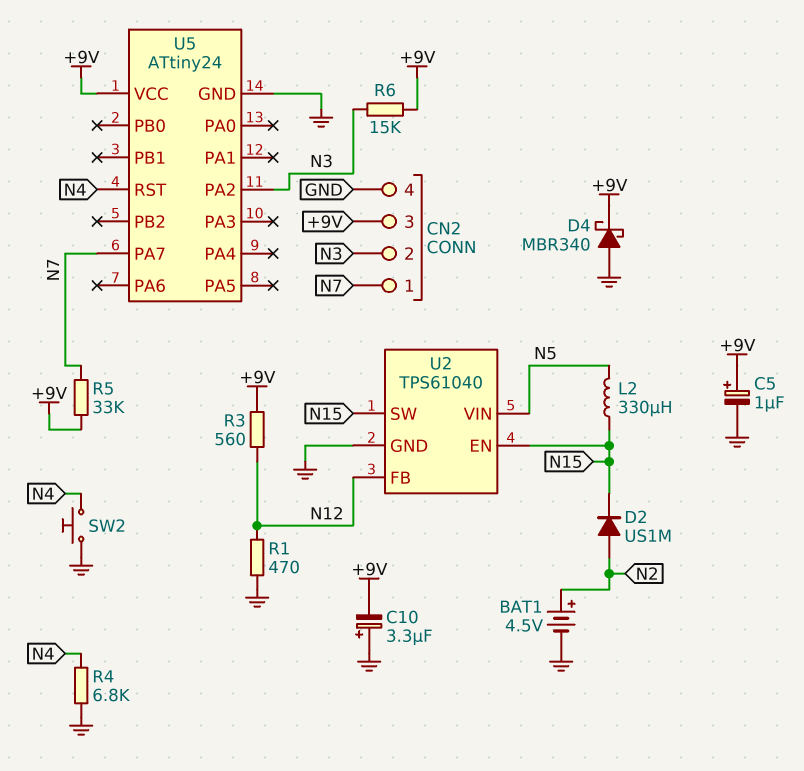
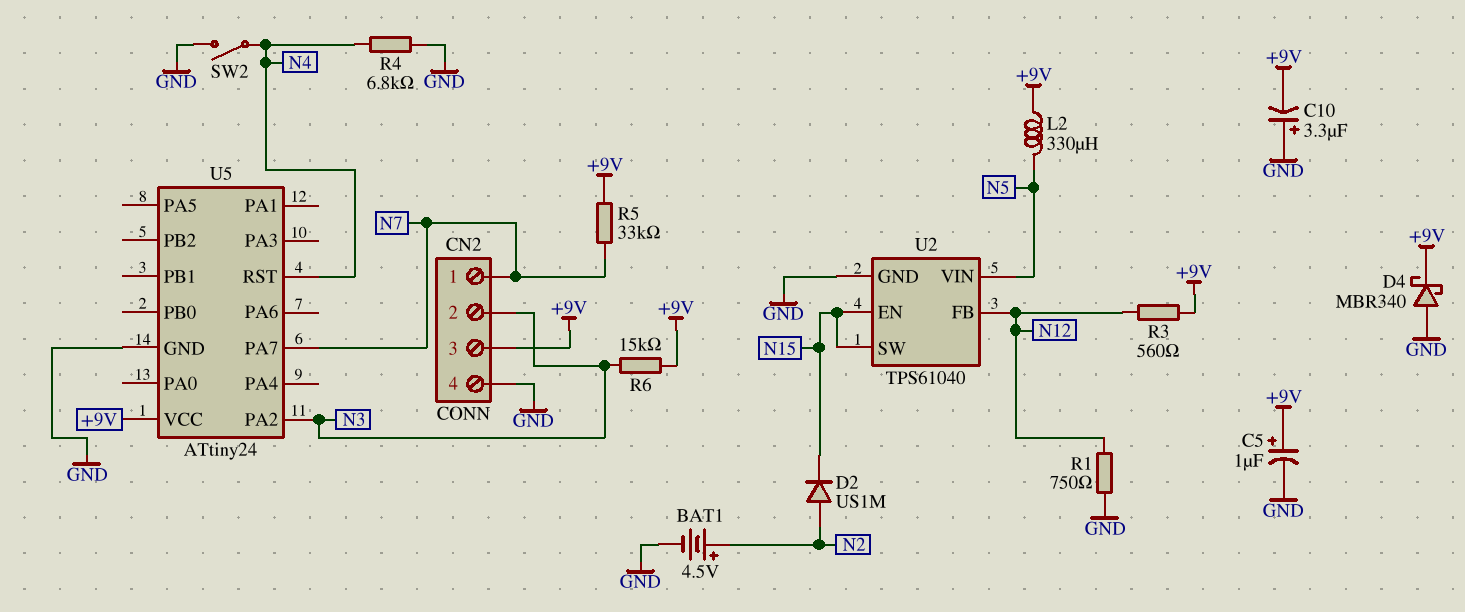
L2: 330uH (N5, N15) -> 330uH (+9V, N5)
R1: 470 (GND, N12) -> 750 (GND, N12)
SW2: button (GND, N4) -> switch (GND, N4)

